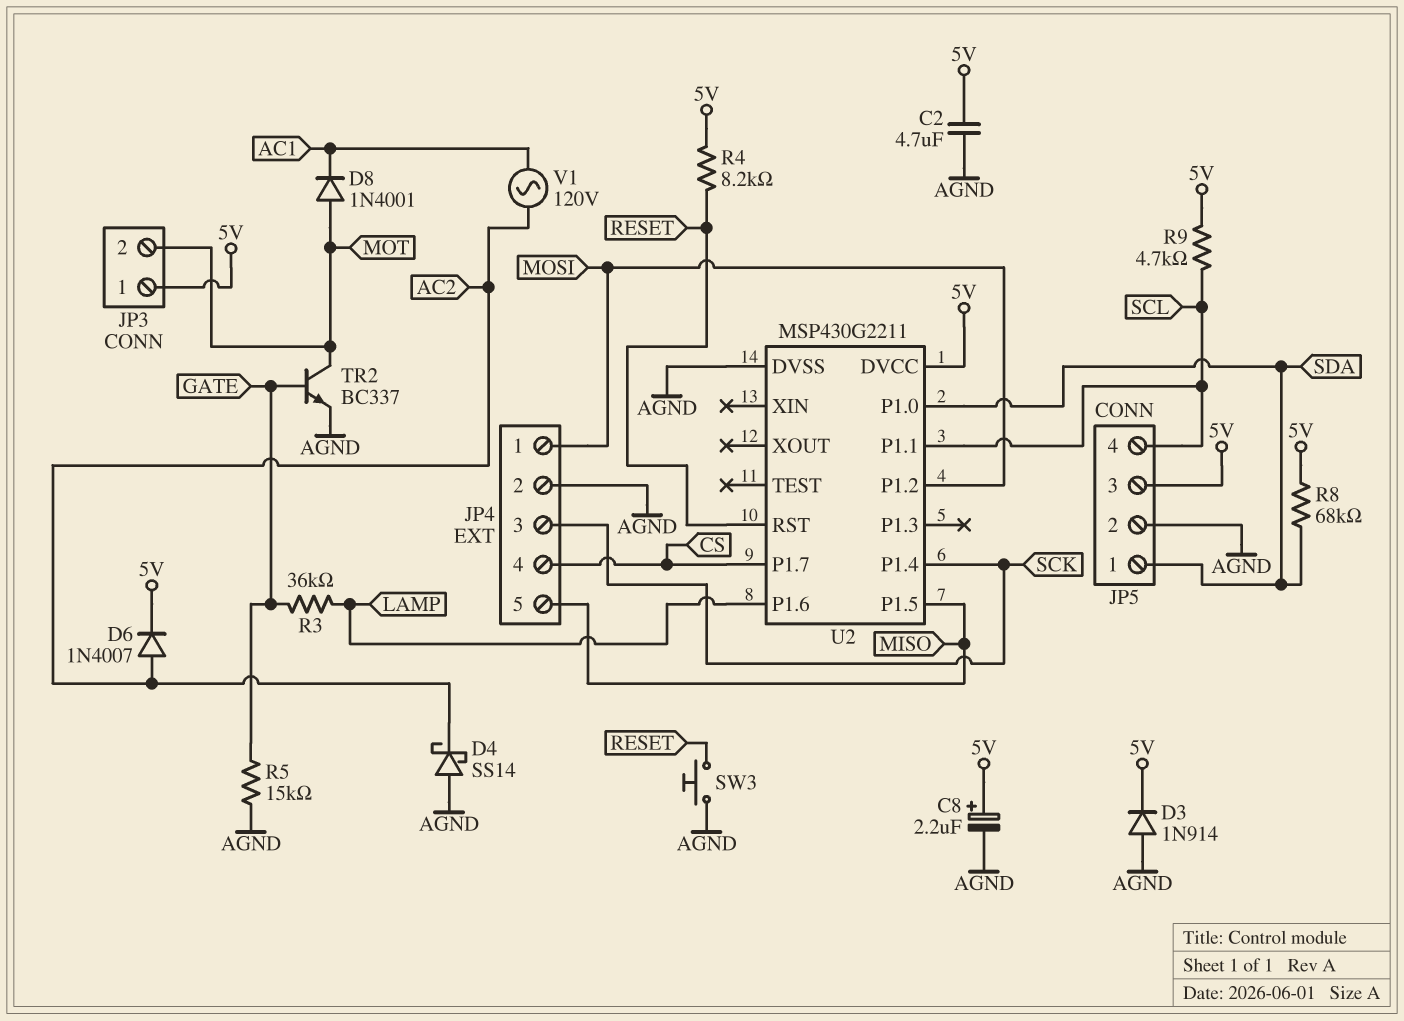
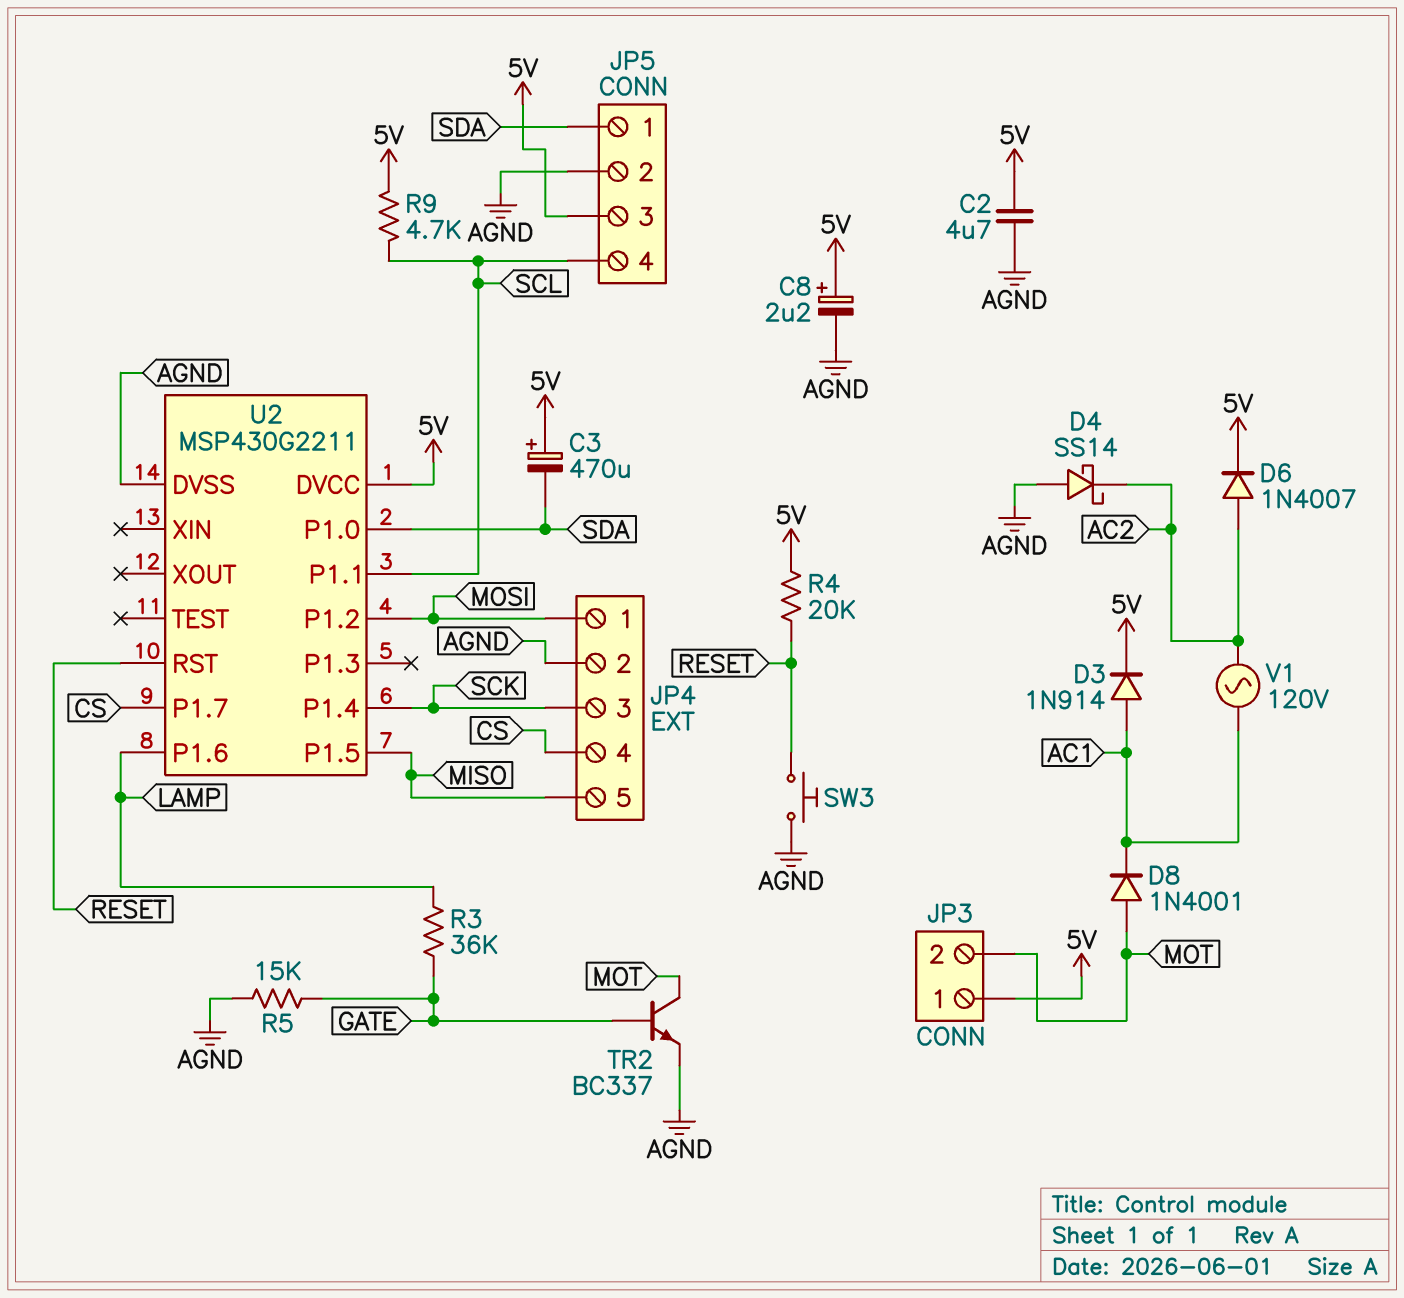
C3: none -> 470uF (plus 5V, minus SDA)
D3: diode 1N914 (A AGND, K 5V) -> diode 1N914 (A AC1, K 5V)
R4: 8.2k (5V, RESET) -> 20k (5V, RESET)
R8: 68k (5V, SDA) -> none

